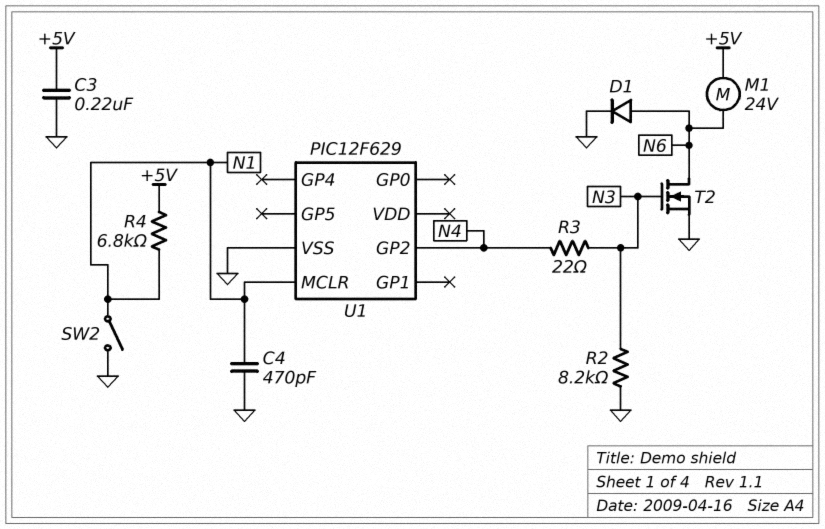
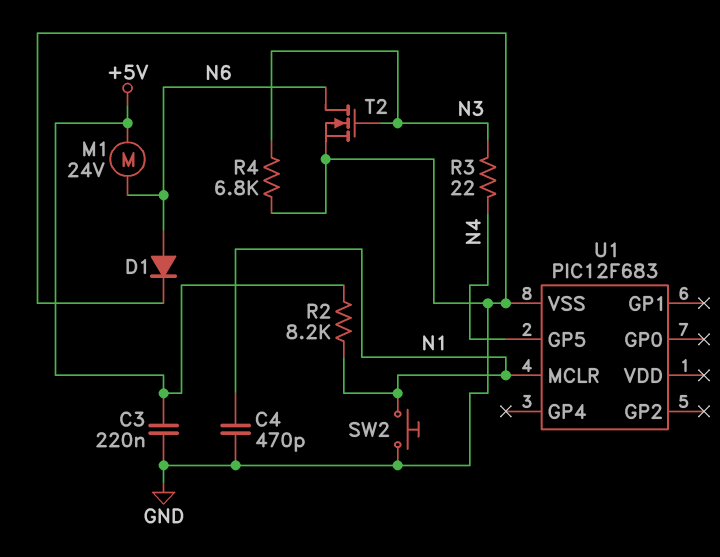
R2: 8.2k (GND, N3) -> 8.2k (+5V, N1)
R4: 6.8k (+5V, N1) -> 6.8k (GND, N3)
SW2: switch (GND, N1) -> button (GND, N1)
U1: PIC12F629 -> PIC12F683
U1 pin GP2: N4 -> none
U1 pin GP5: none -> N4

